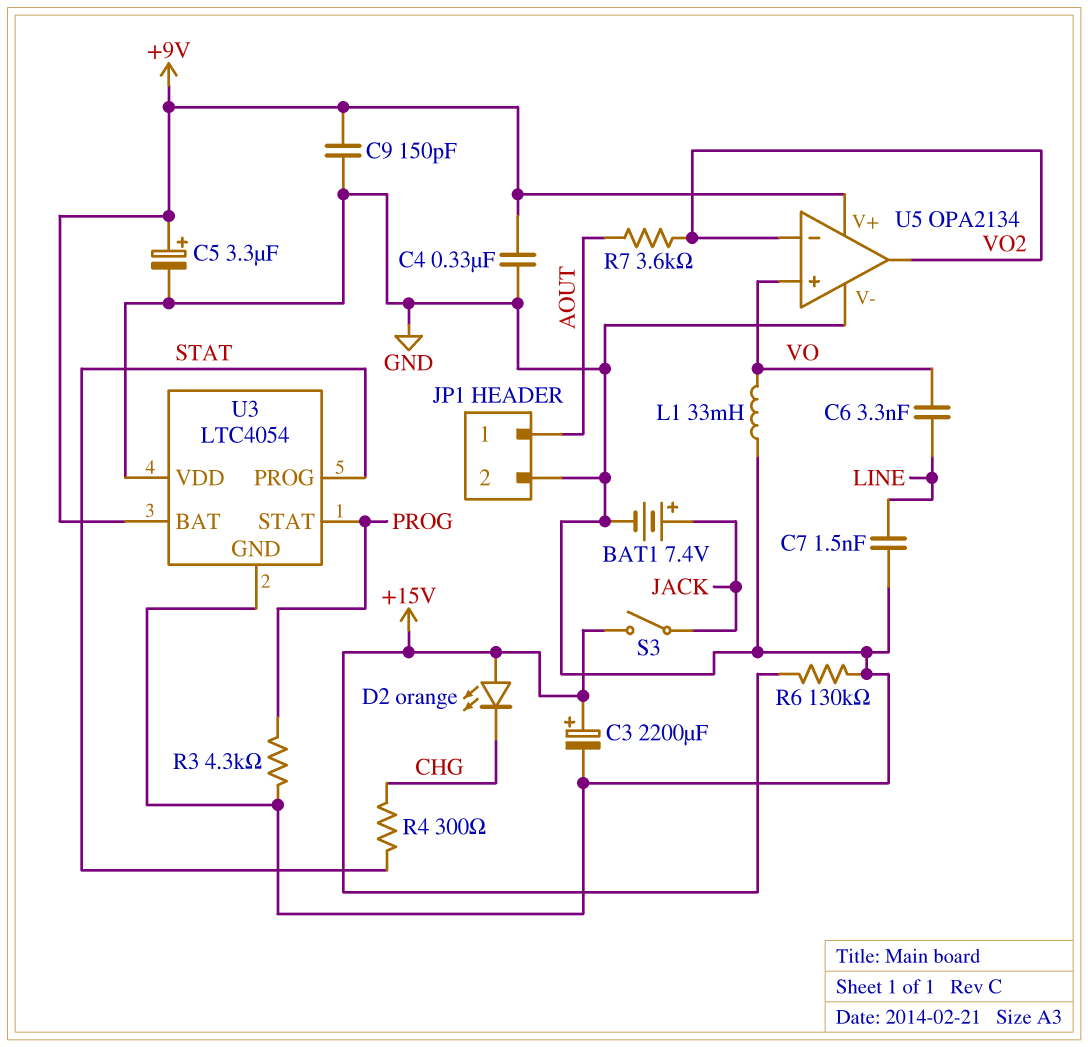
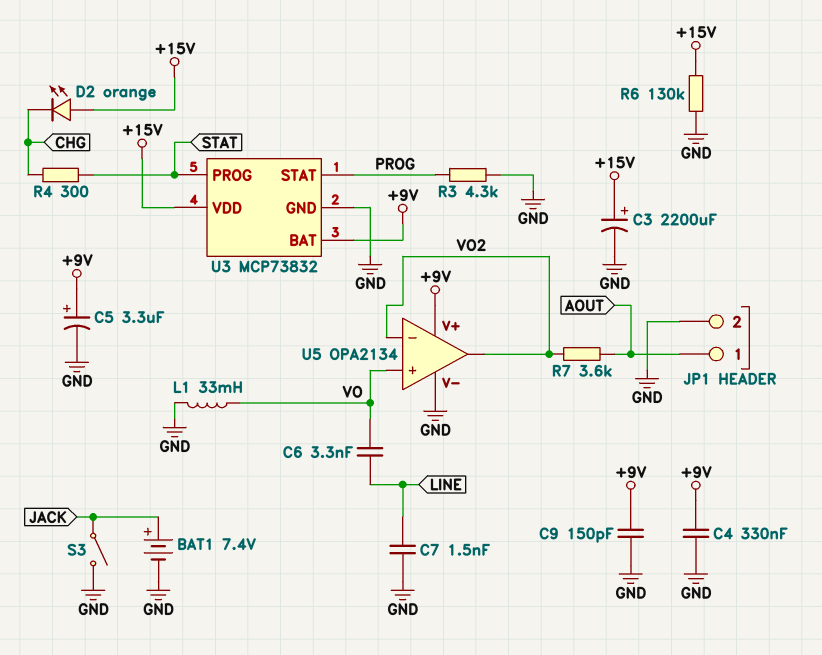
S3: switch (+15V, JACK) -> switch (GND, JACK)
U3: LTC4054 -> MCP73832
U3 pin VDD: GND -> +15V

